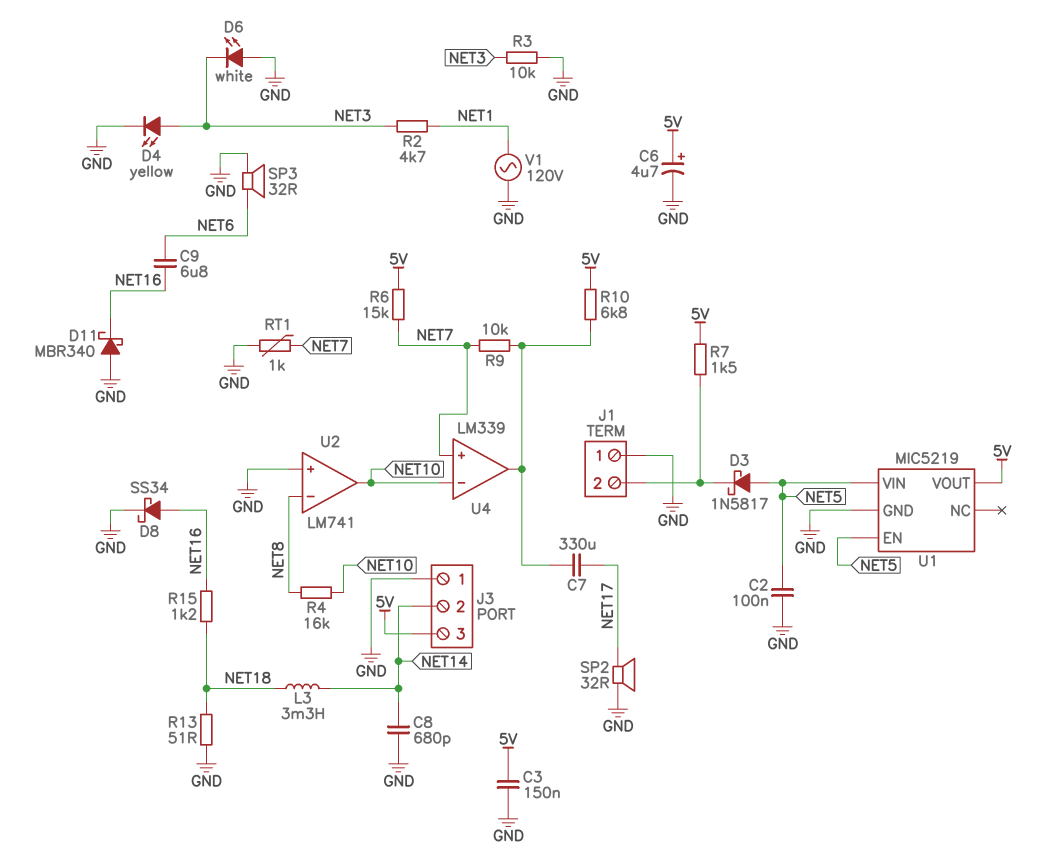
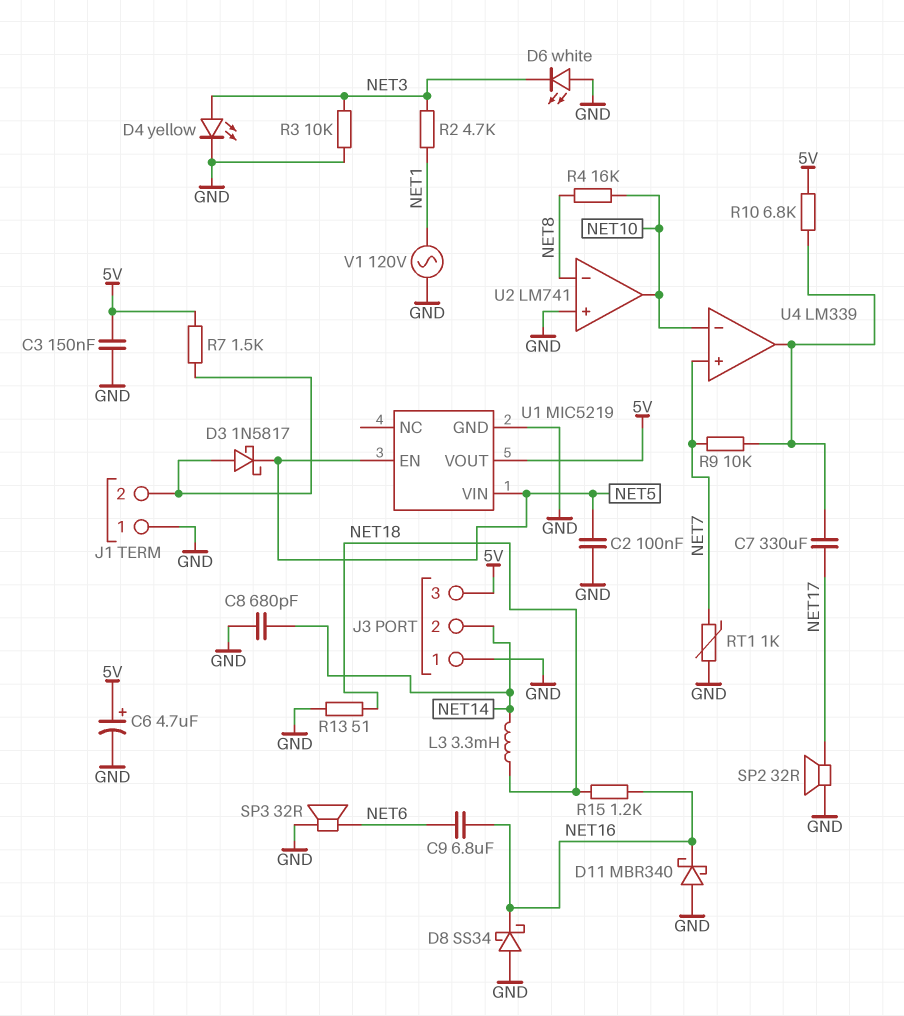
D3: schottky 1N5817 (A NET5, K J1/2) -> schottky 1N5817 (A J1/2, K NET5)
D8: schottky SS34 (A NET16, K GND) -> schottky SS34 (A GND, K NET16)
R6: 15k (5V, NET7) -> none

